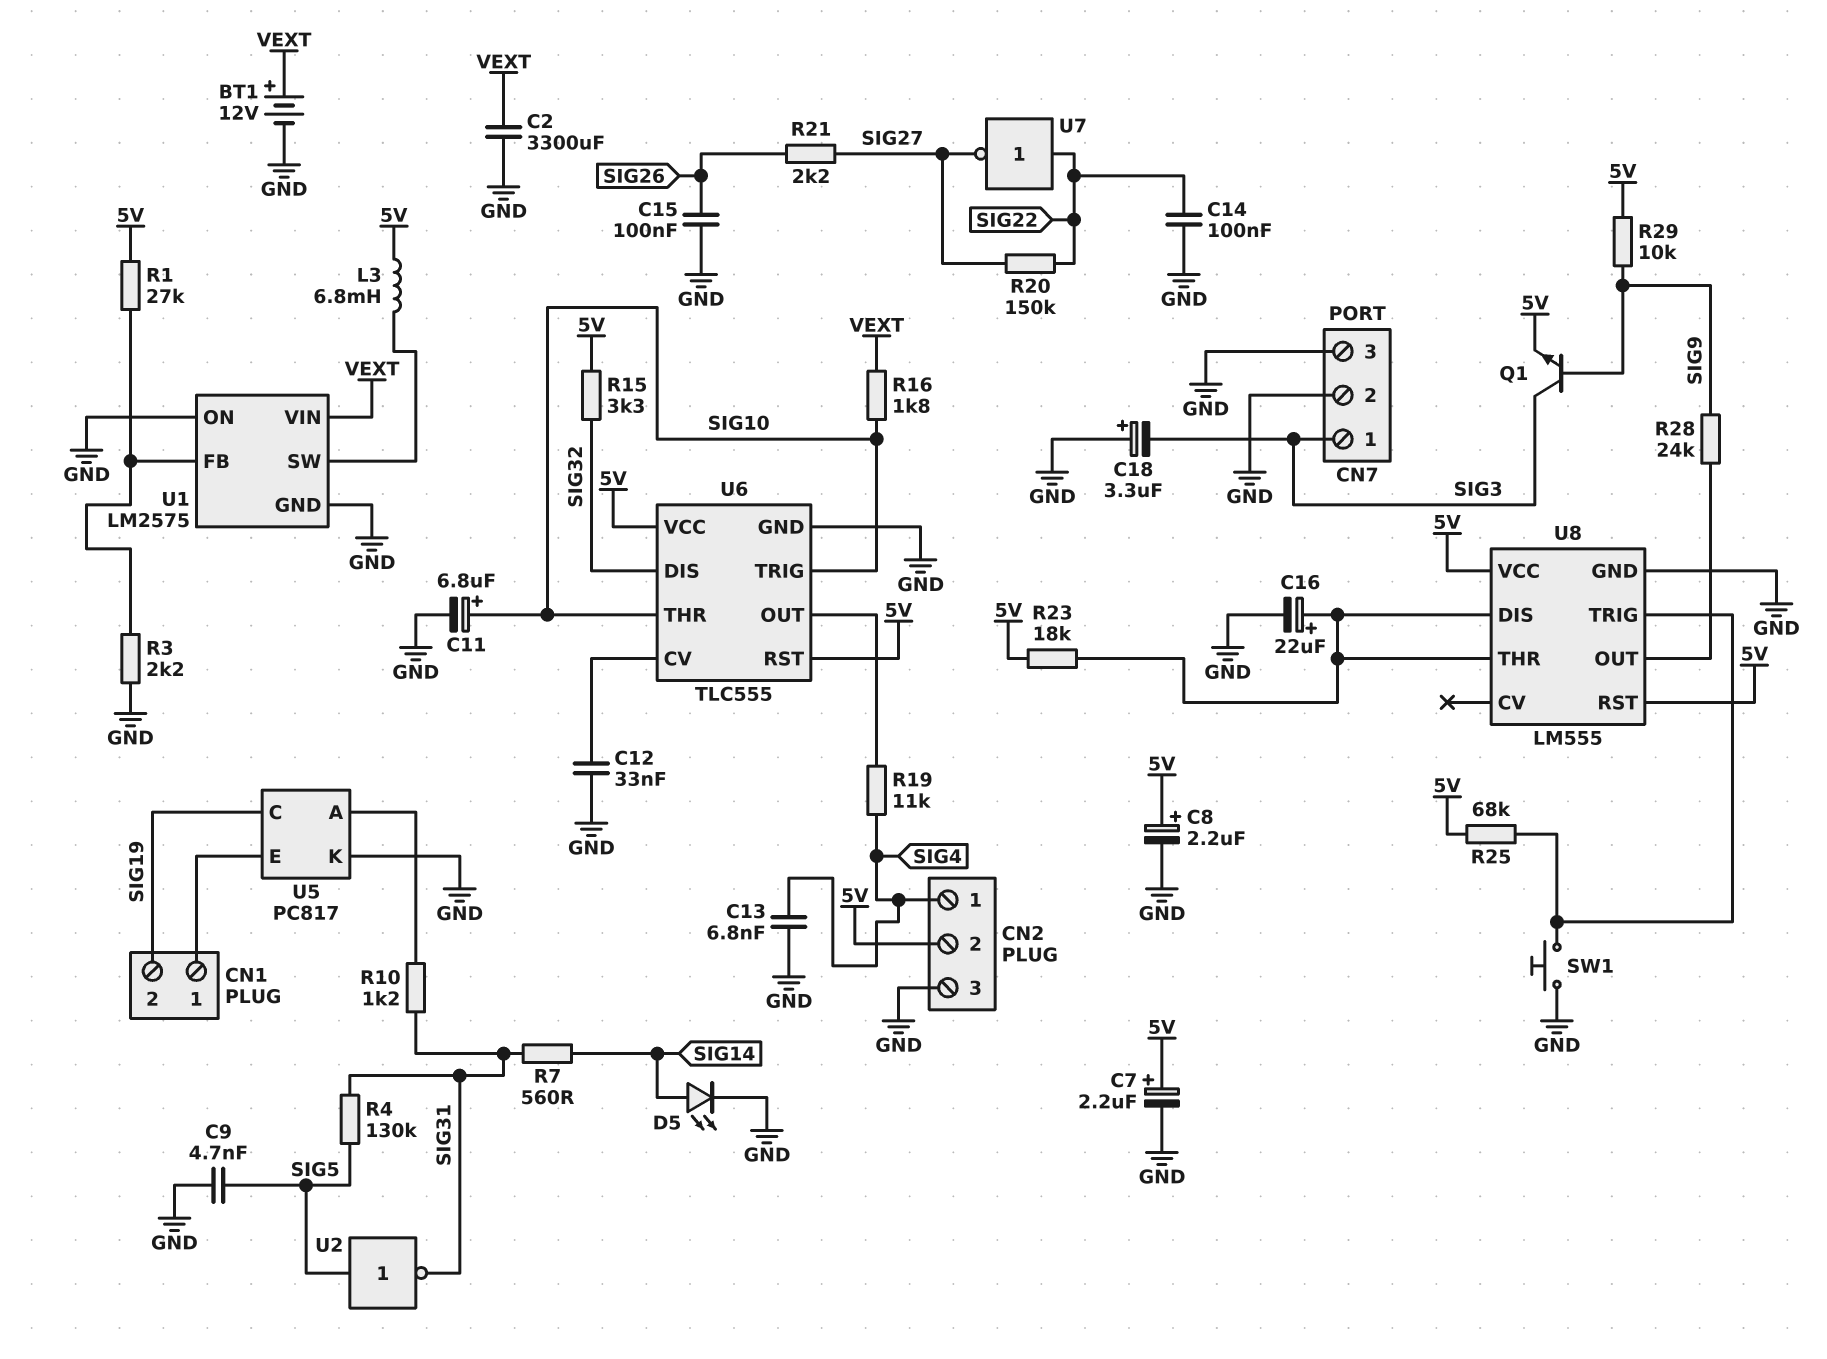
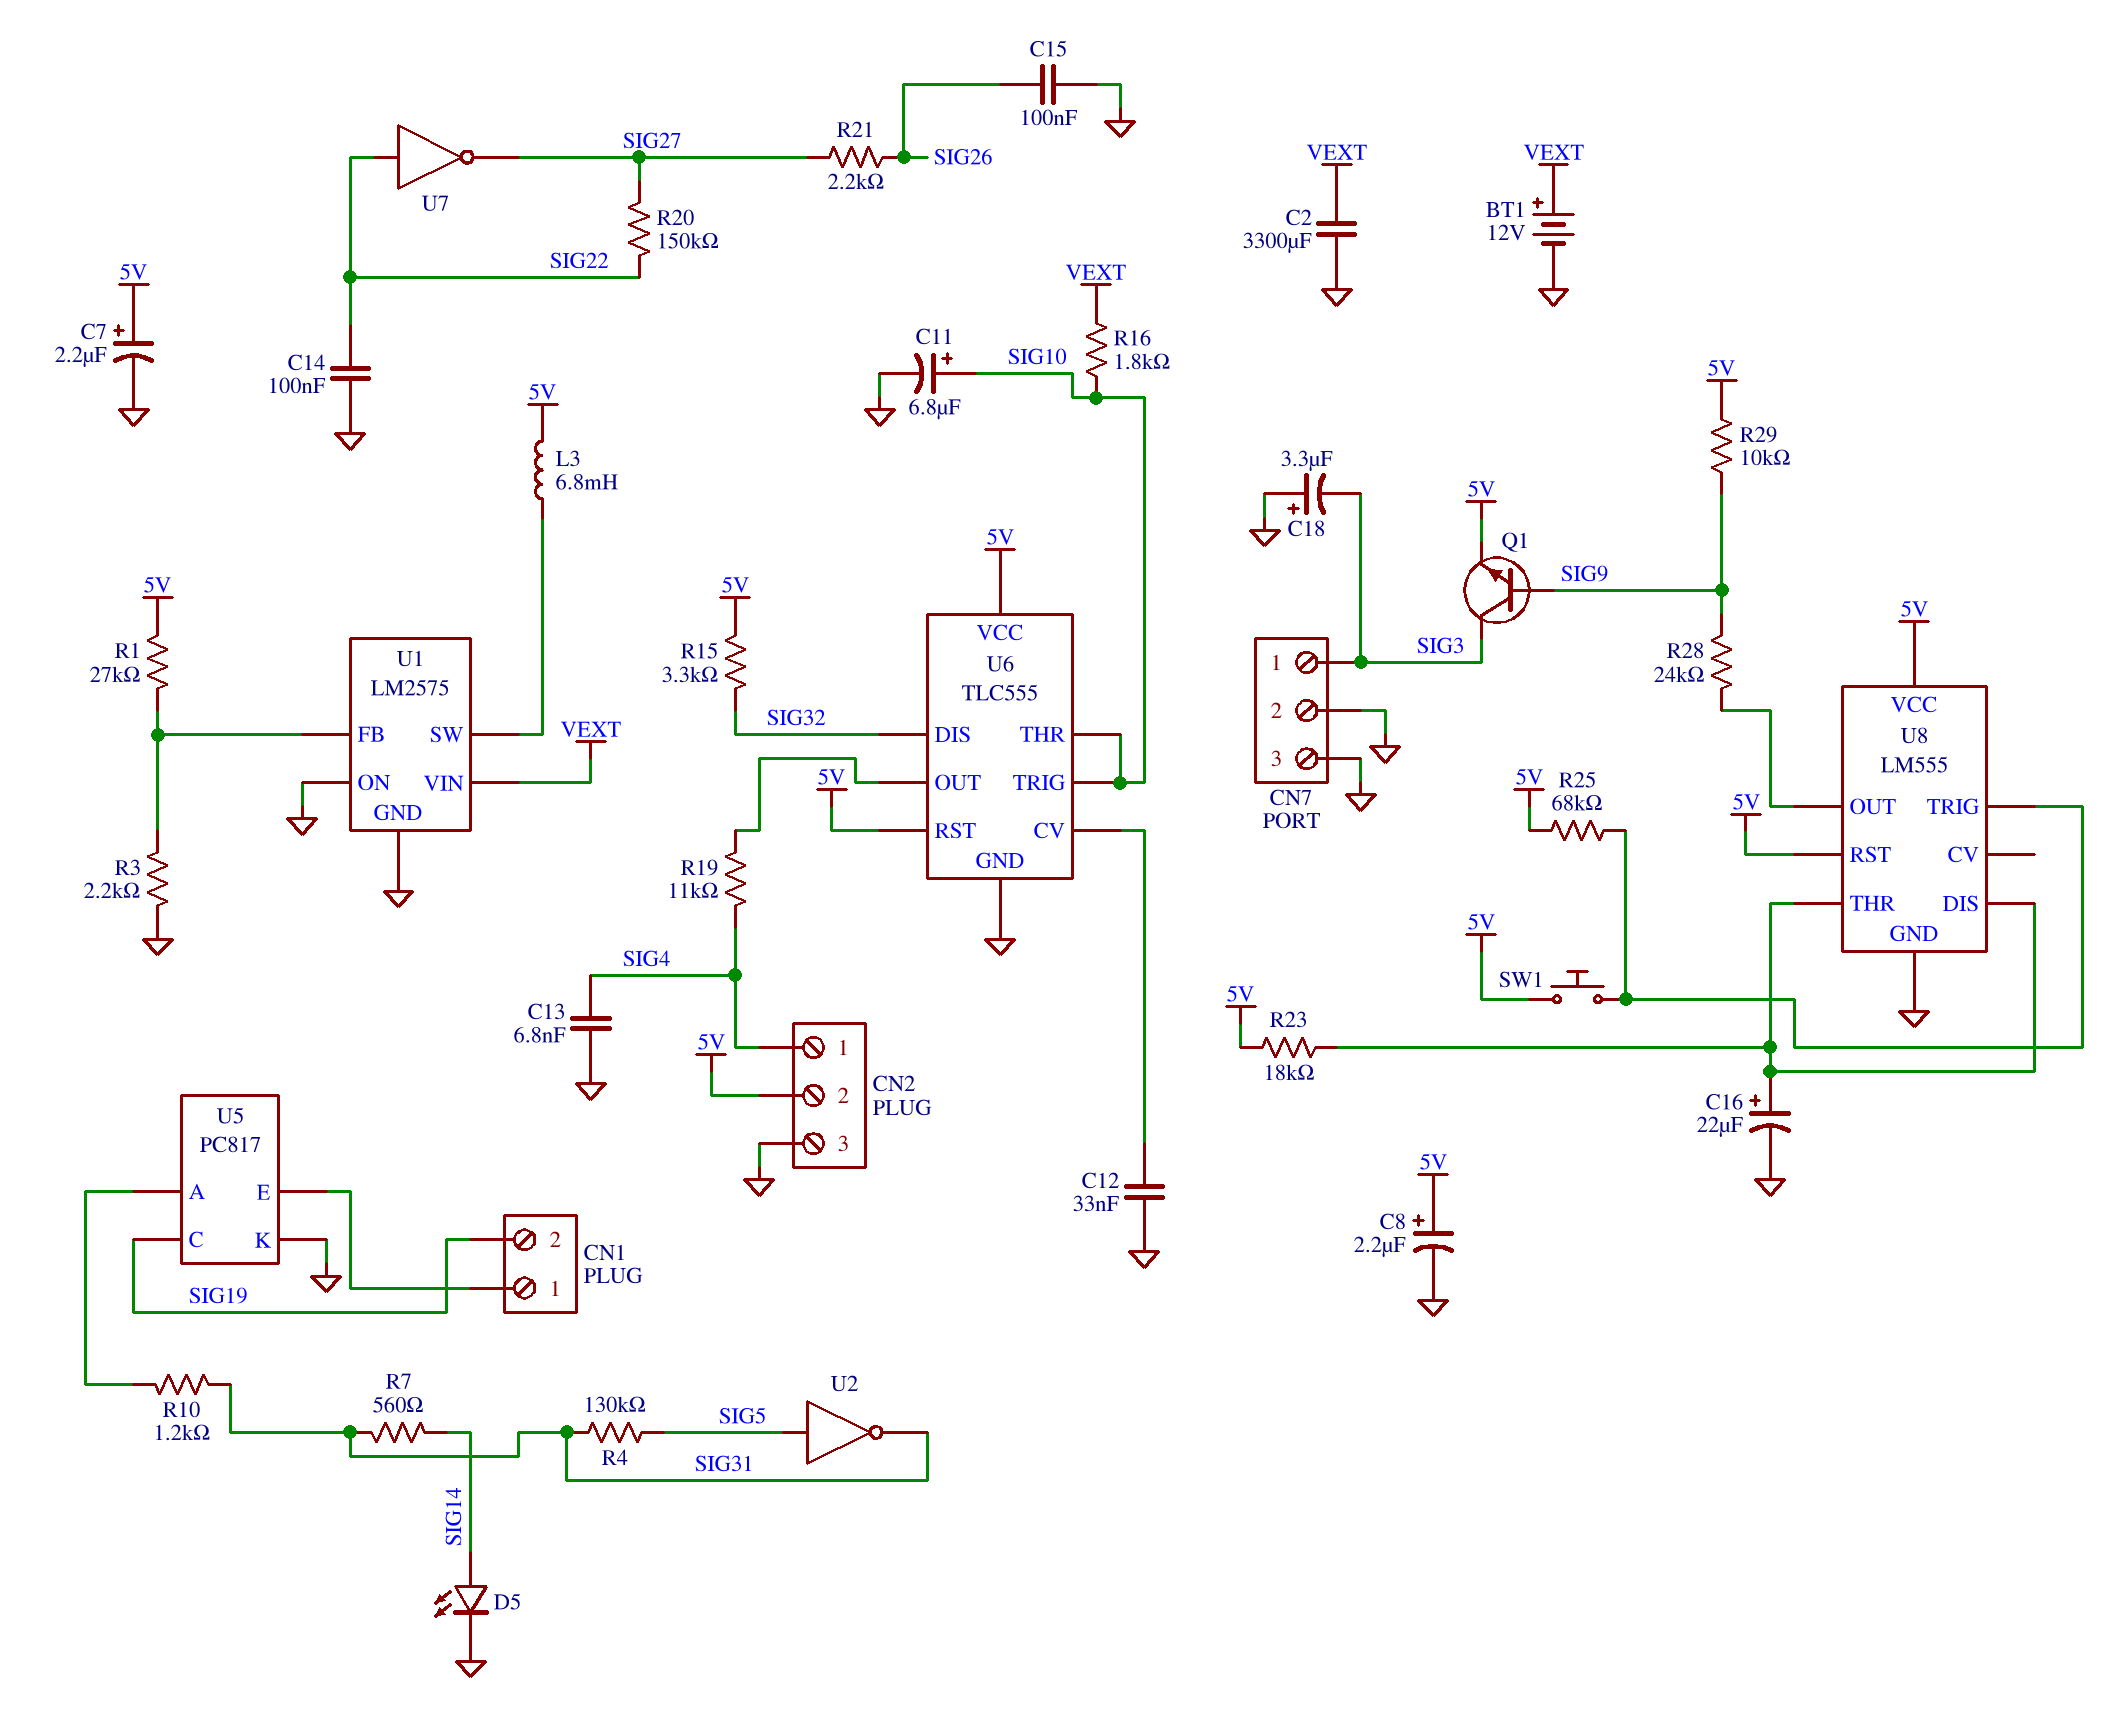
C9: 4.7nF (GND, SIG5) -> none
SW1: button (GND, U8/TRIG) -> button (5V, U8/TRIG)

